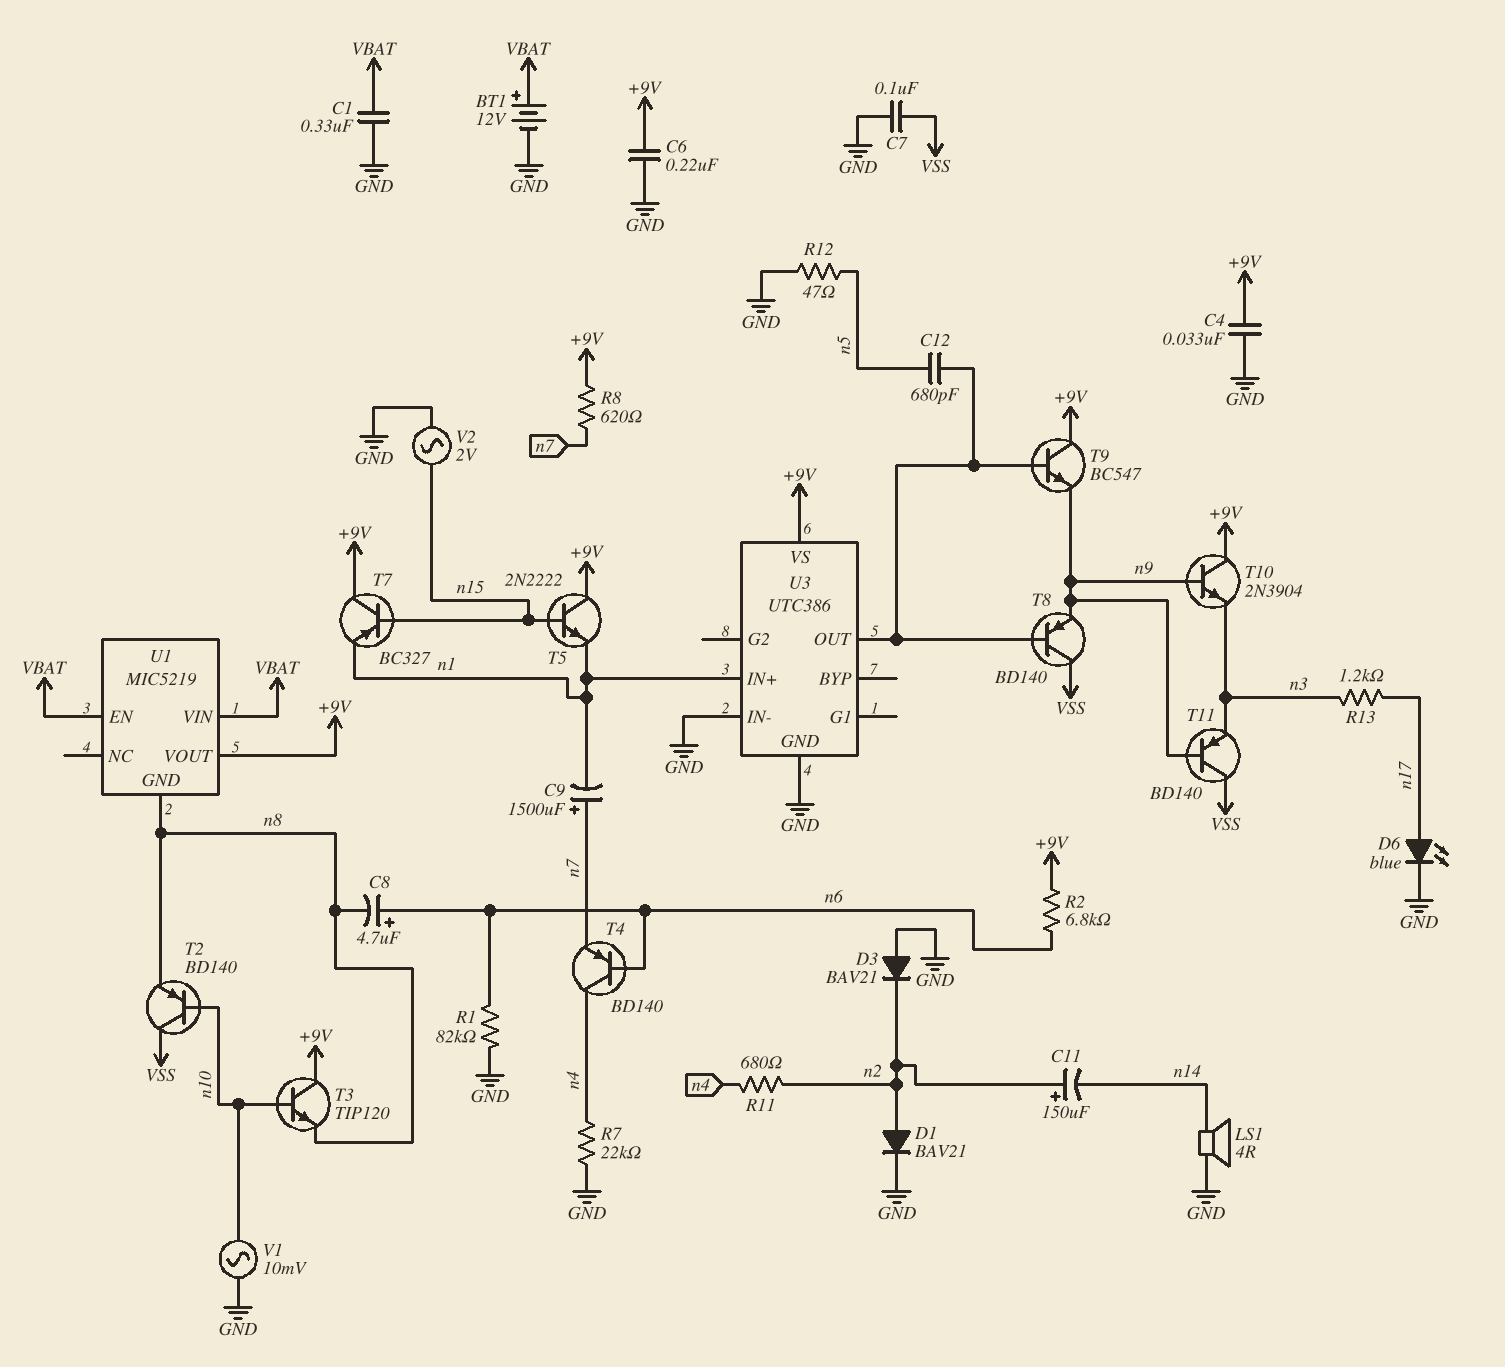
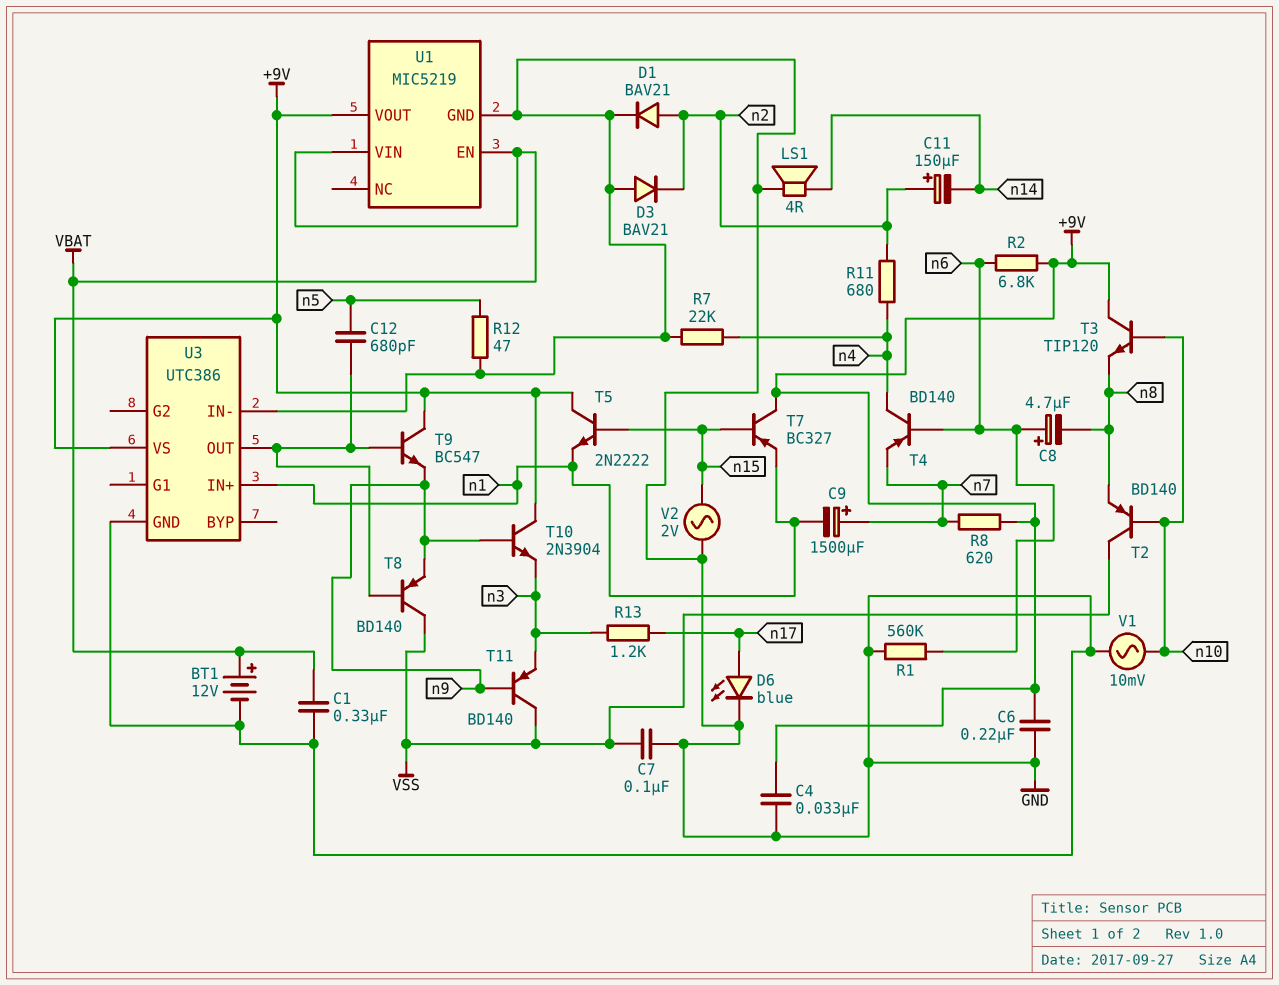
R1: 82k (GND, n6) -> 560k (GND, n6)
U1 pin GND: n8 -> GND

